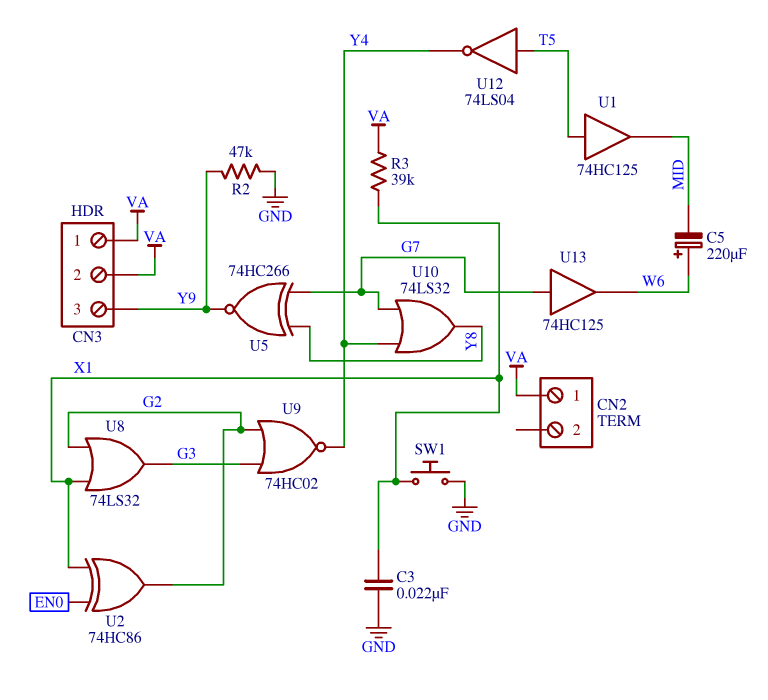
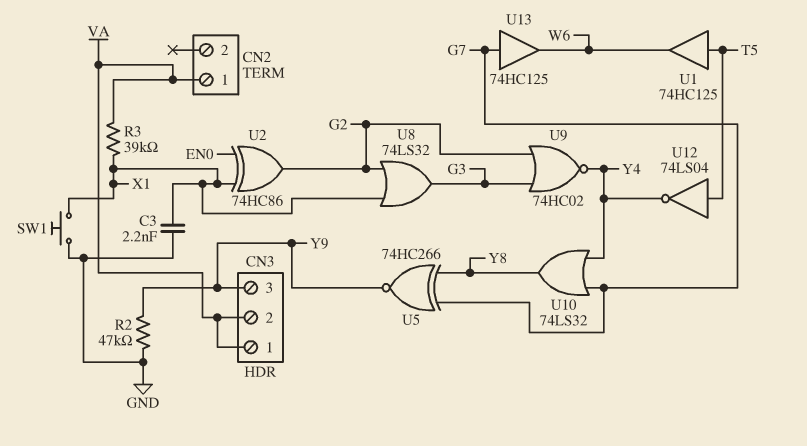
C3: 22nF (GND, X1) -> 2.2nF (GND, X1)
C5: 220uF (plus W6, minus MID) -> none
U1: buffer 74HC125 (in T5, out MID) -> buffer 74HC125 (in T5, out W6)

